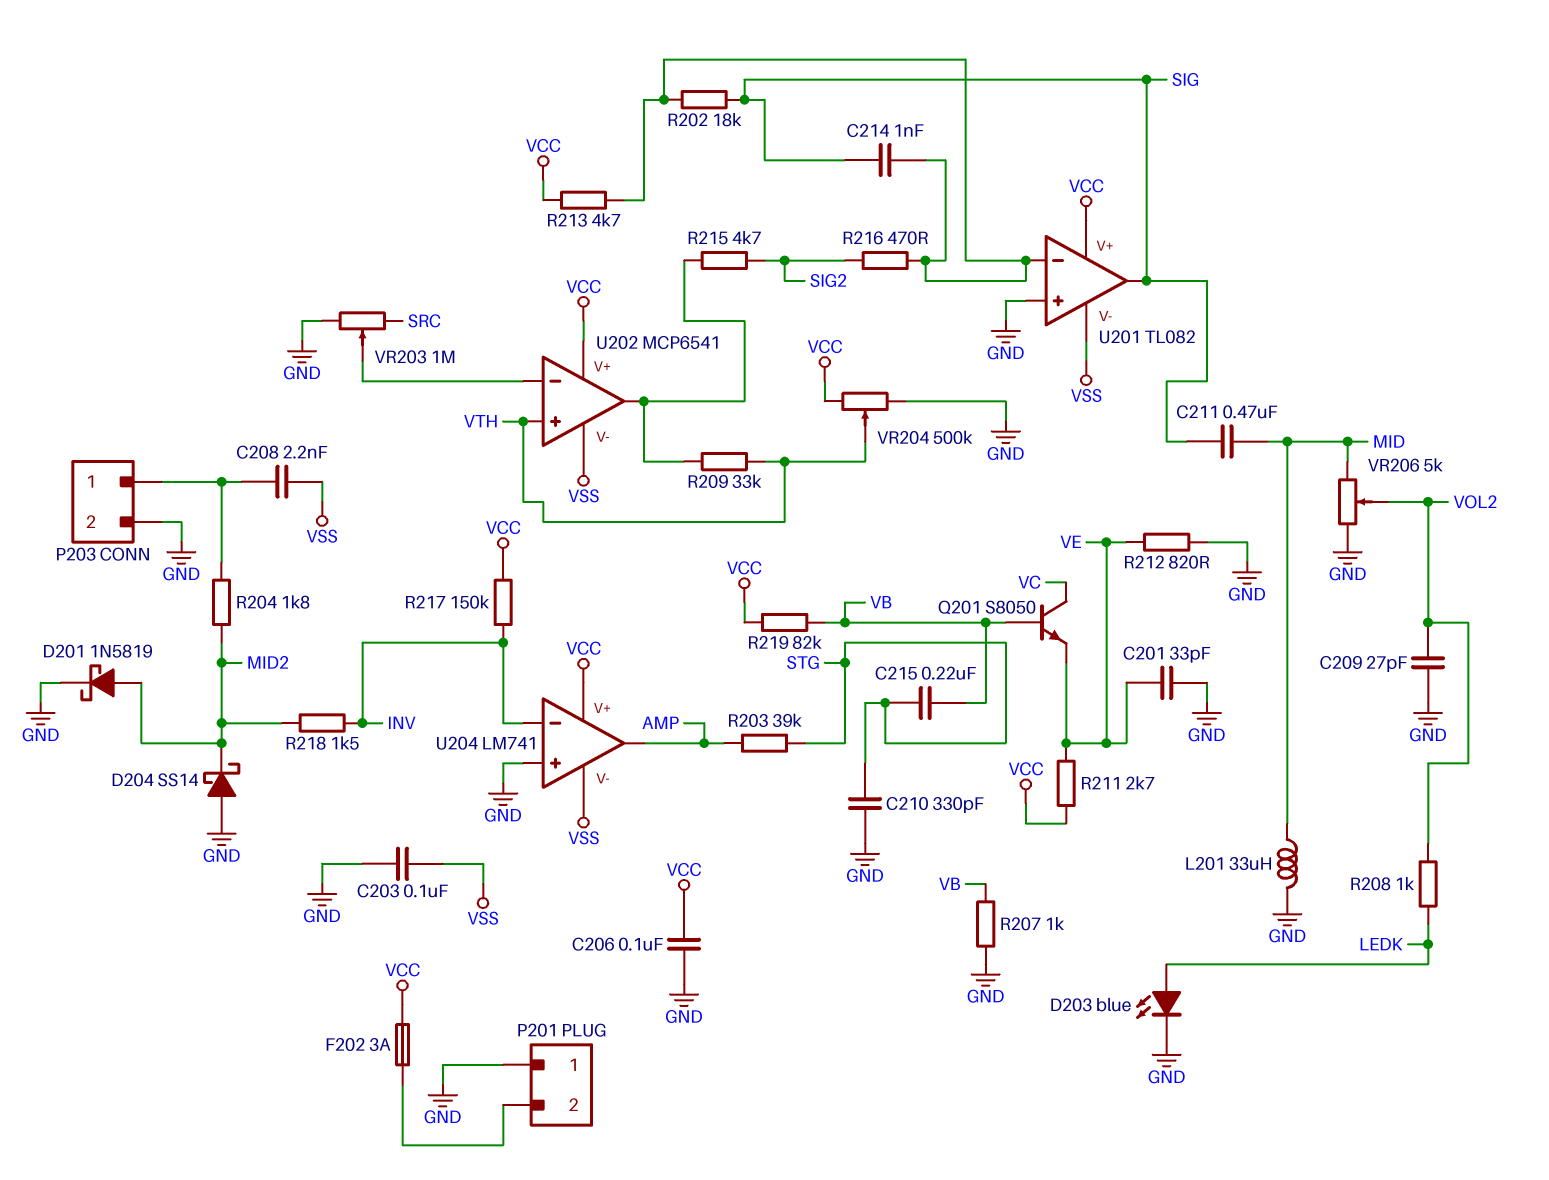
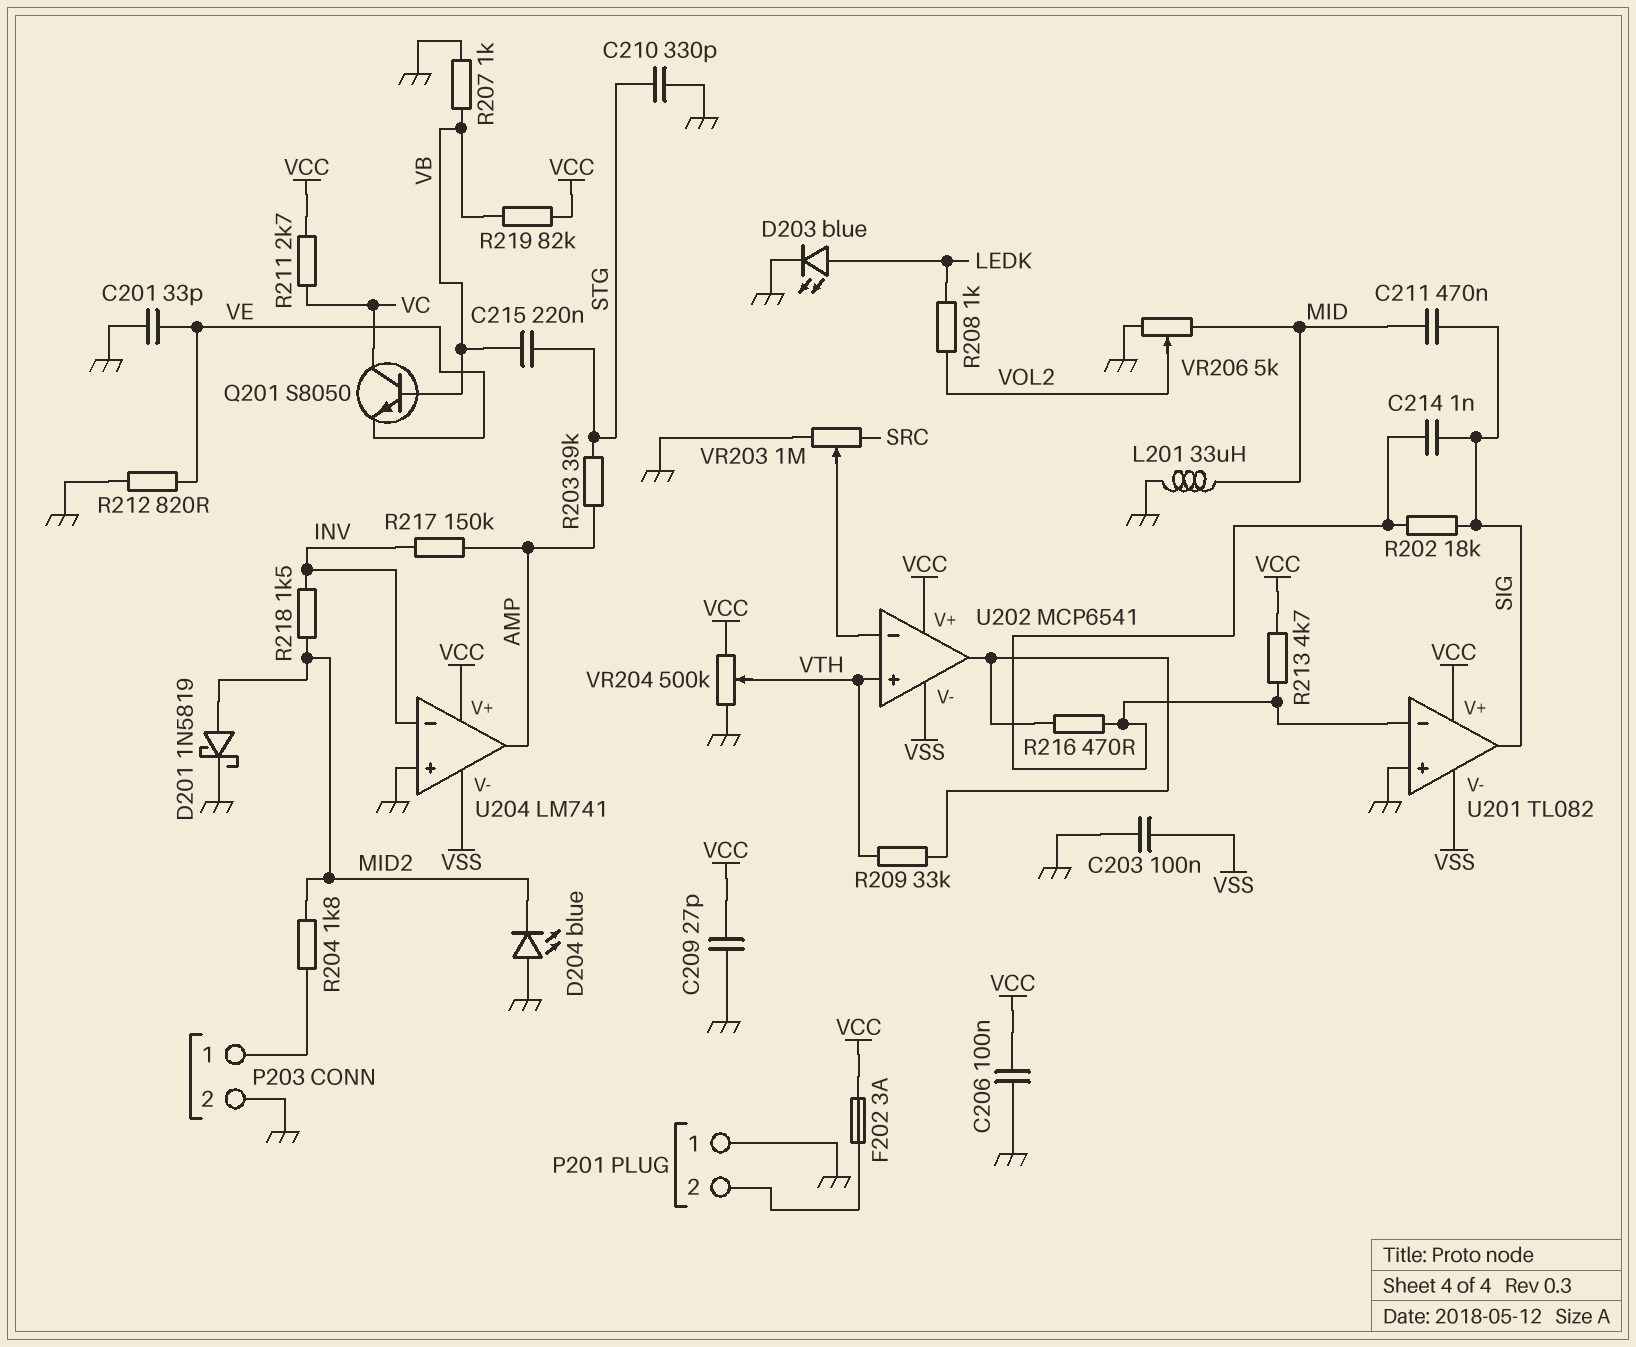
C208: 2.2nF (P203/1, VSS) -> none
C209: 27pF (GND, VOL2) -> 27pF (GND, VCC)
D204: schottky SS14 (A GND, K MID2) -> LED blue (A GND, K MID2)
R211: 2.7k (VCC, VE) -> 2.7k (VC, VCC)
R215: 4.7k (SIG2, U202/out) -> none
R216: 470 (SIG2, U201/in-) -> 470 (U201/in-, U202/out)
R217: 150k (INV, VCC) -> 150k (AMP, INV)

